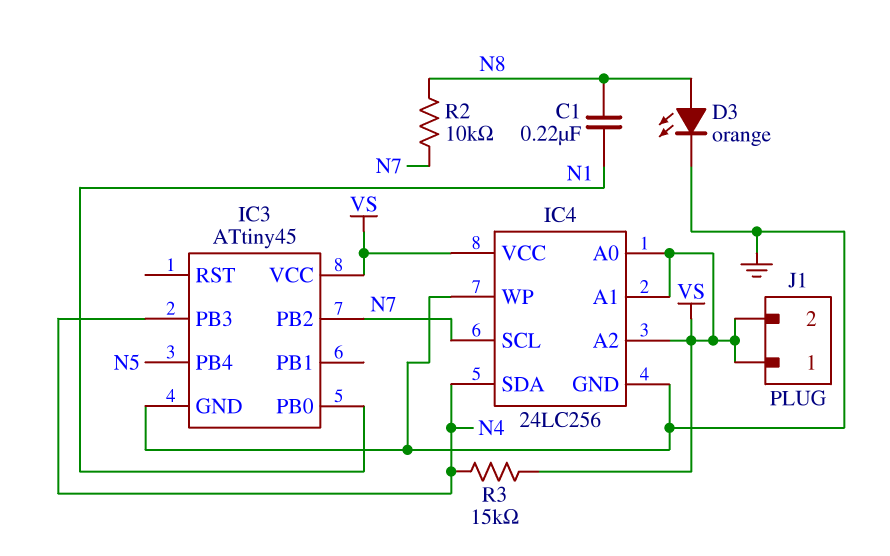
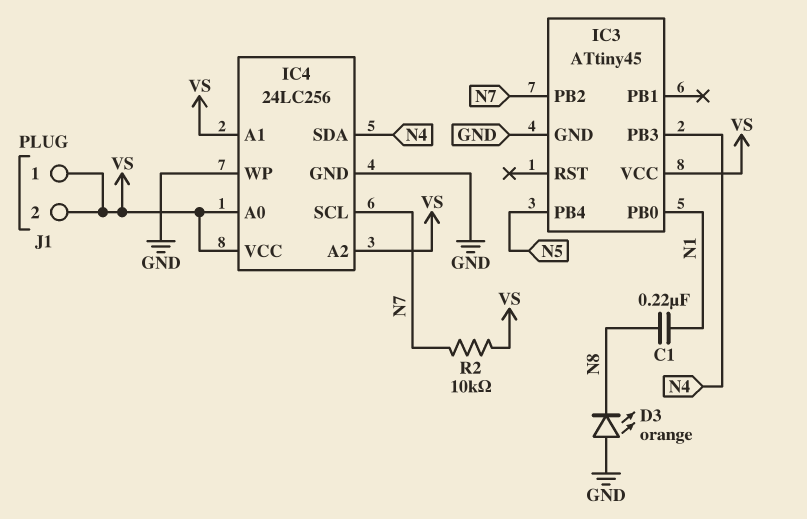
D3: LED orange (A N8, K GND) -> LED orange (A GND, K N8)
R2: 10k (N7, N8) -> 10k (N7, VS)
R3: 15k (N4, VS) -> none

